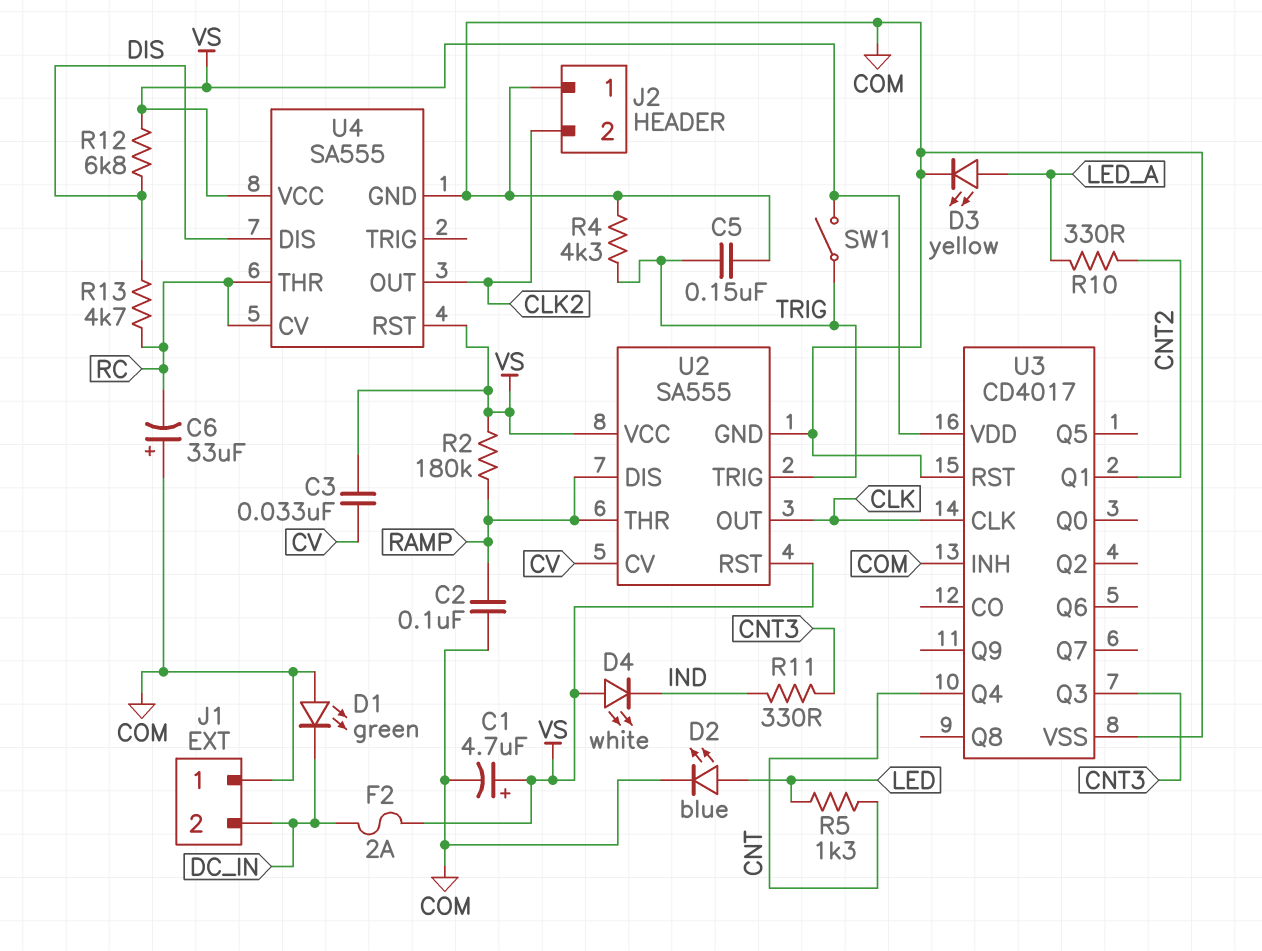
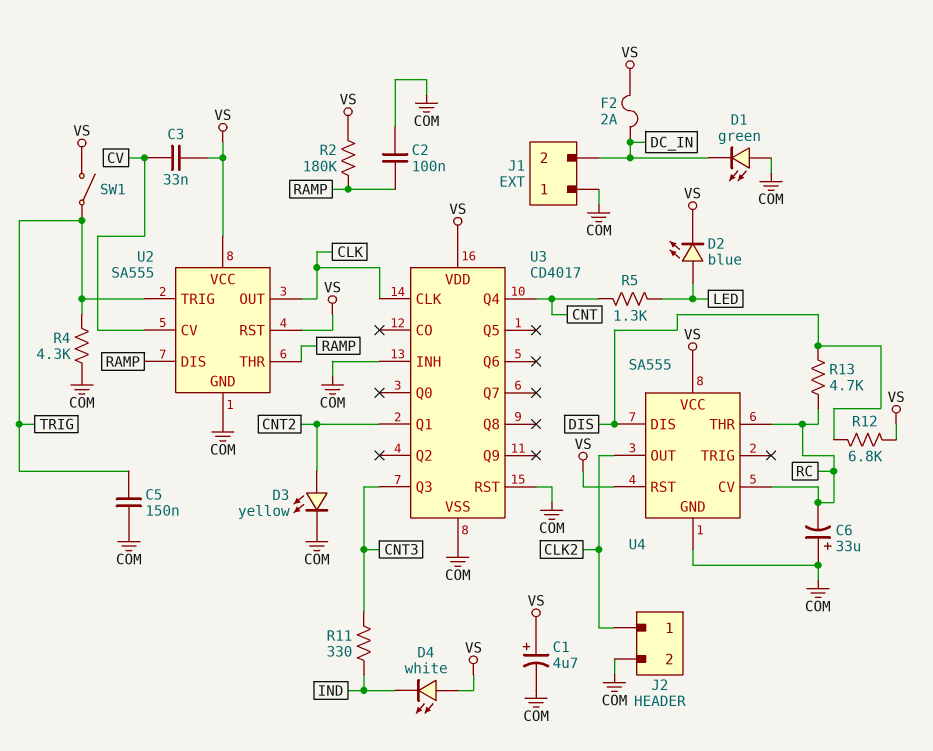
D2: LED blue (A LED, K COM) -> LED blue (A LED, K VS)
D3: LED yellow (A LED_A, K COM) -> LED yellow (A CNT2, K COM)
J2 pin 1: COM -> CLK2
J2 pin 2: CLK2 -> COM
R10: 330 (CNT2, LED_A) -> none

